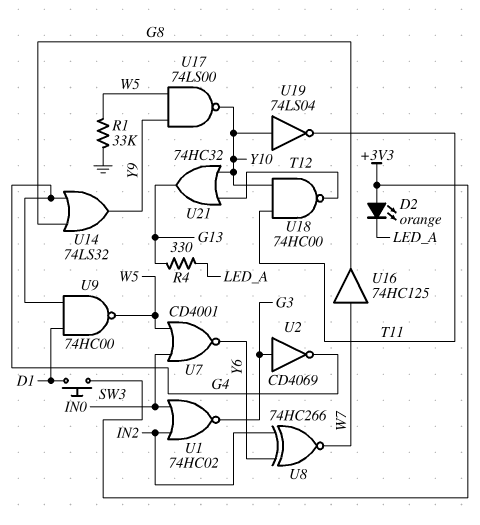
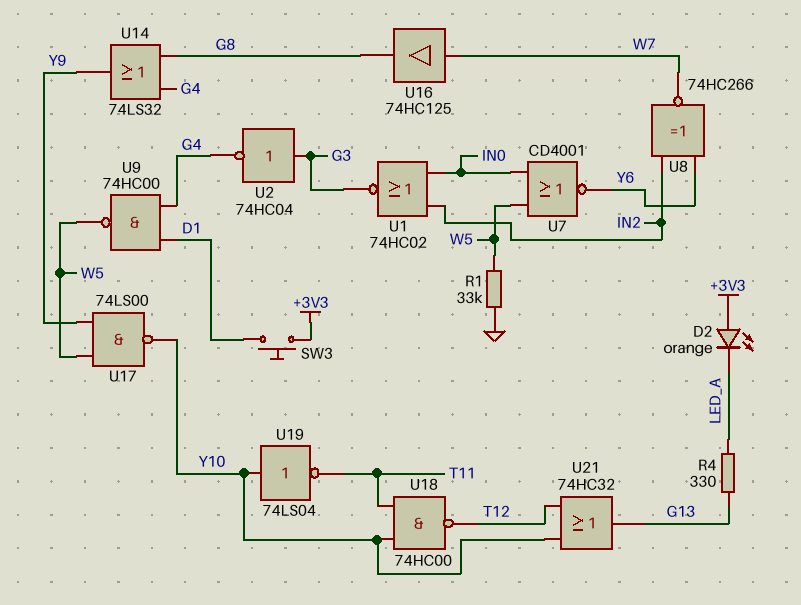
U2: NOT CD4069 (in G3, out G4) -> NOT 74HC04 (in G3, out G4)

